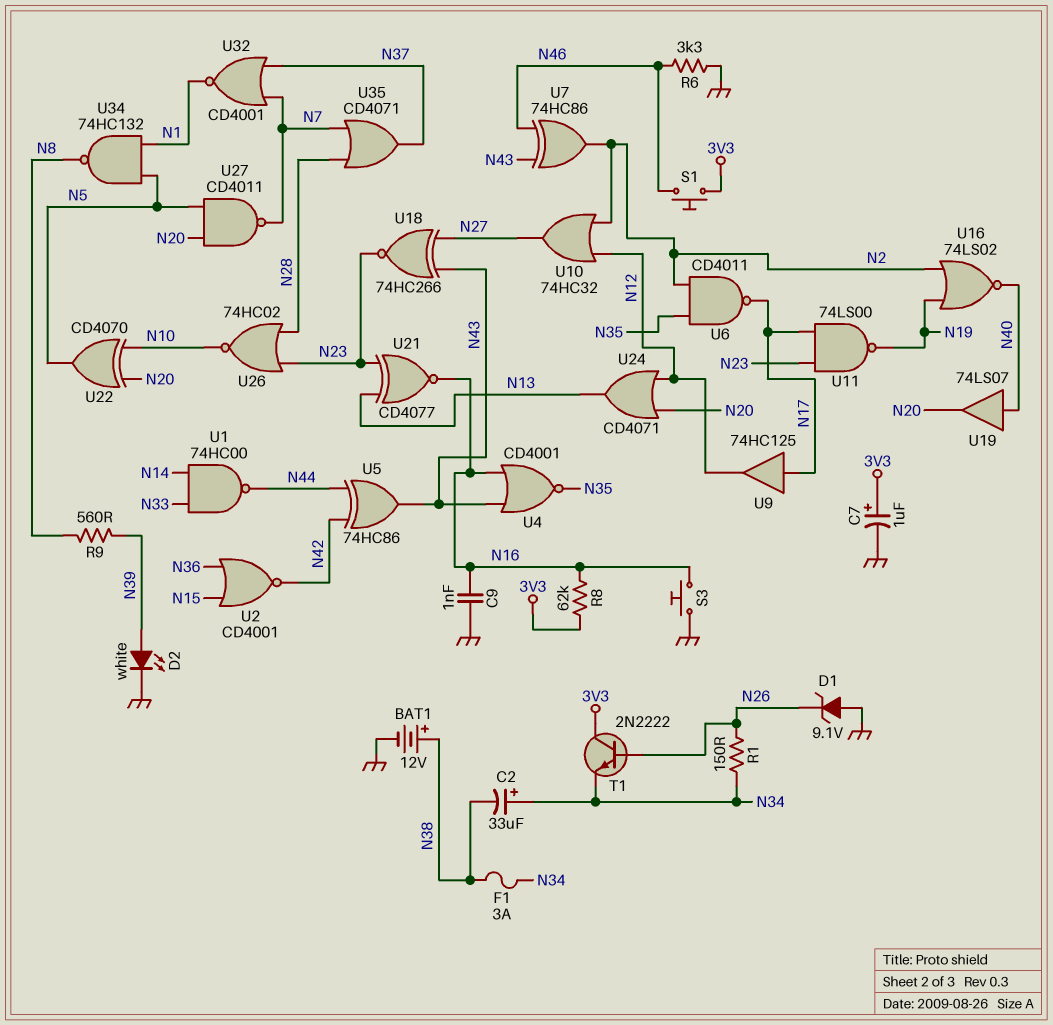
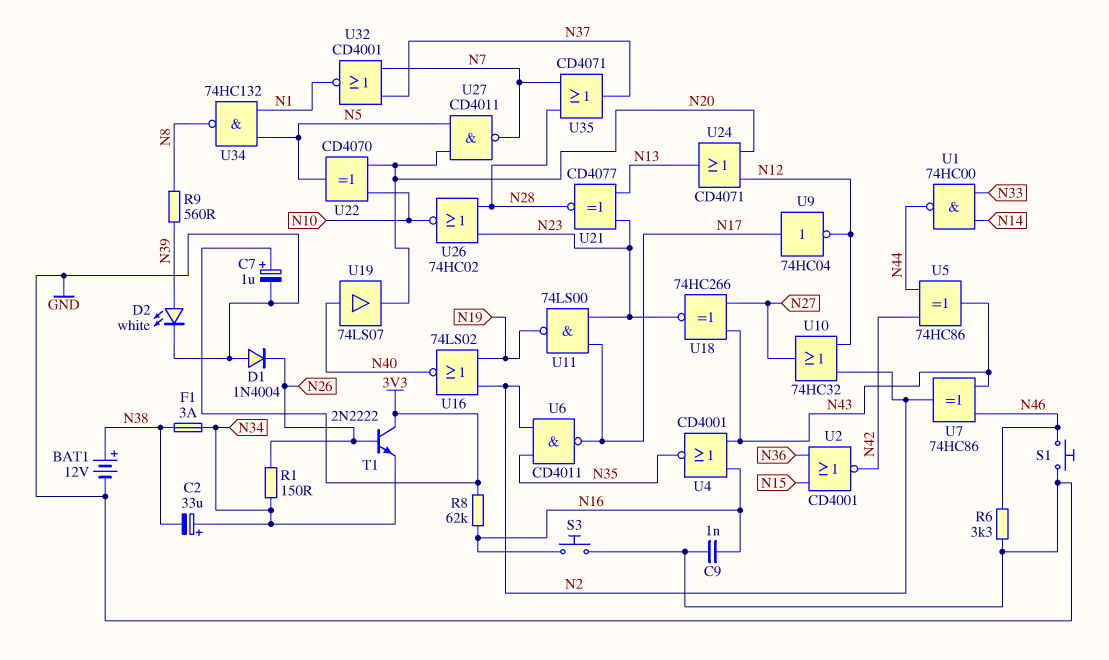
D1: zener 9.1V (A GND, K N26) -> diode 1N4004 (A GND, K N26)
S1: button (3V3, N46) -> button (GND, N46)
U9: buffer 74HC125 (in N17, out N12) -> NOT 74HC04 (in N17, out N12)
U21: XNOR CD4077 (in N13, in N23, out N16) -> XNOR CD4077 (in N13, in N23, out N28)

